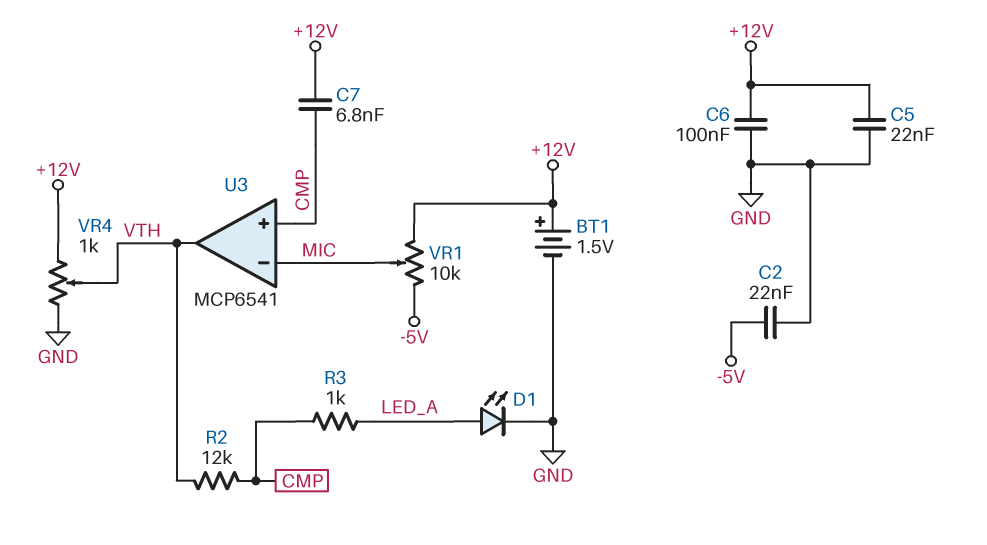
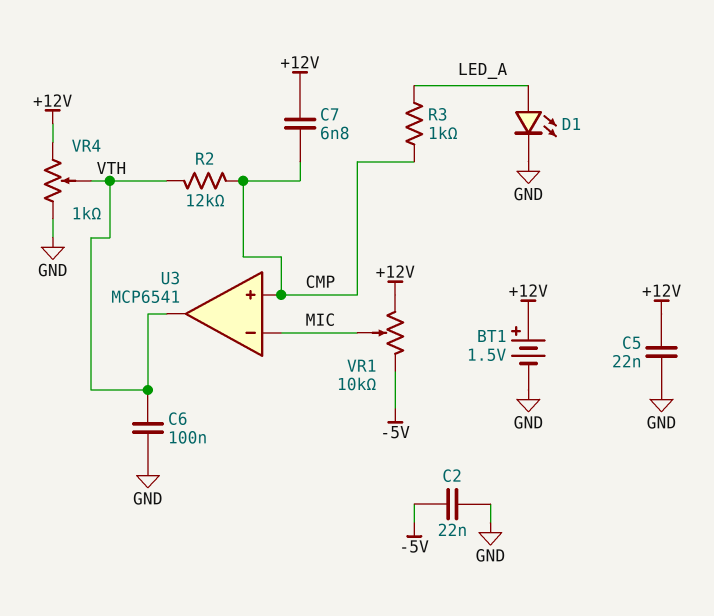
C6: 100nF (+12V, GND) -> 100nF (GND, VTH)

